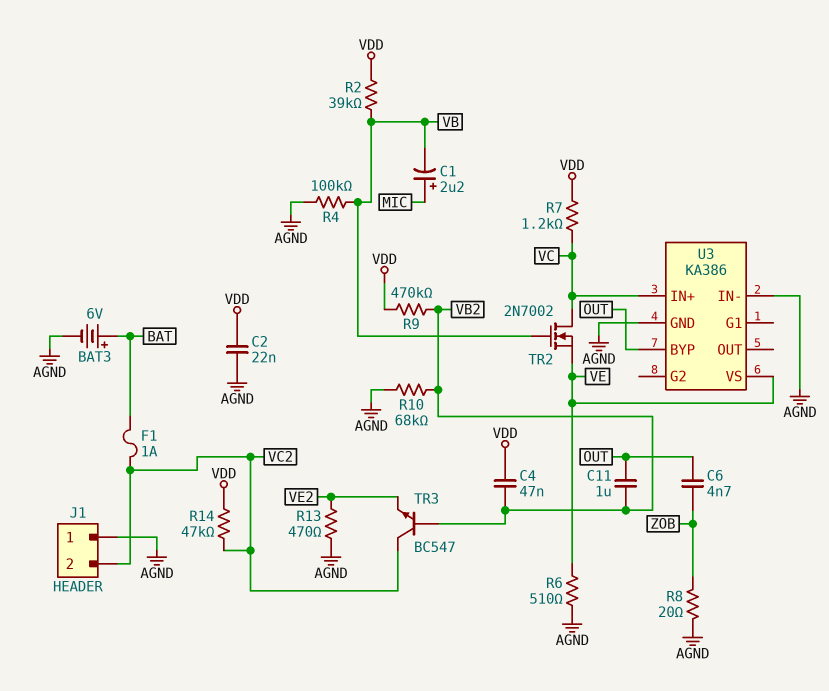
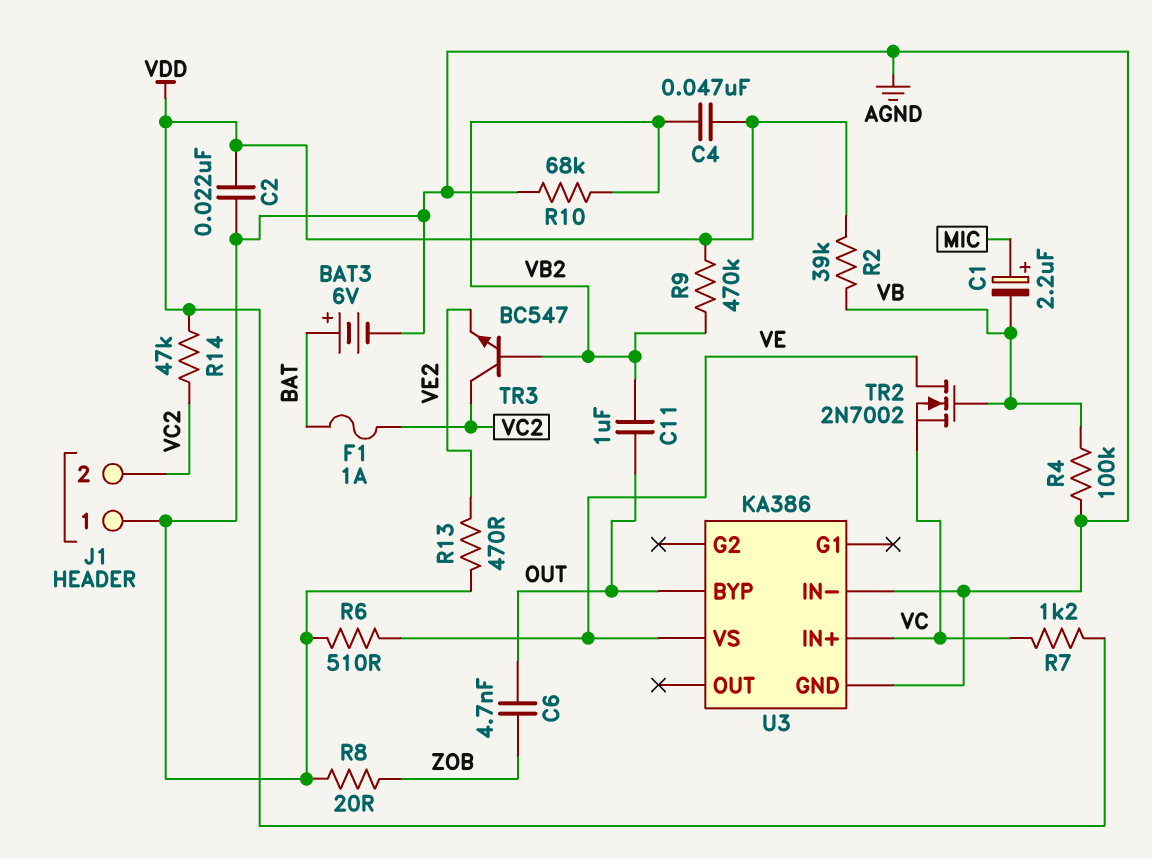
TR2: NMOS 2N7002 (G VB, D VC, S VE) -> NMOS 2N7002 (G VB, D VE, S VC)

